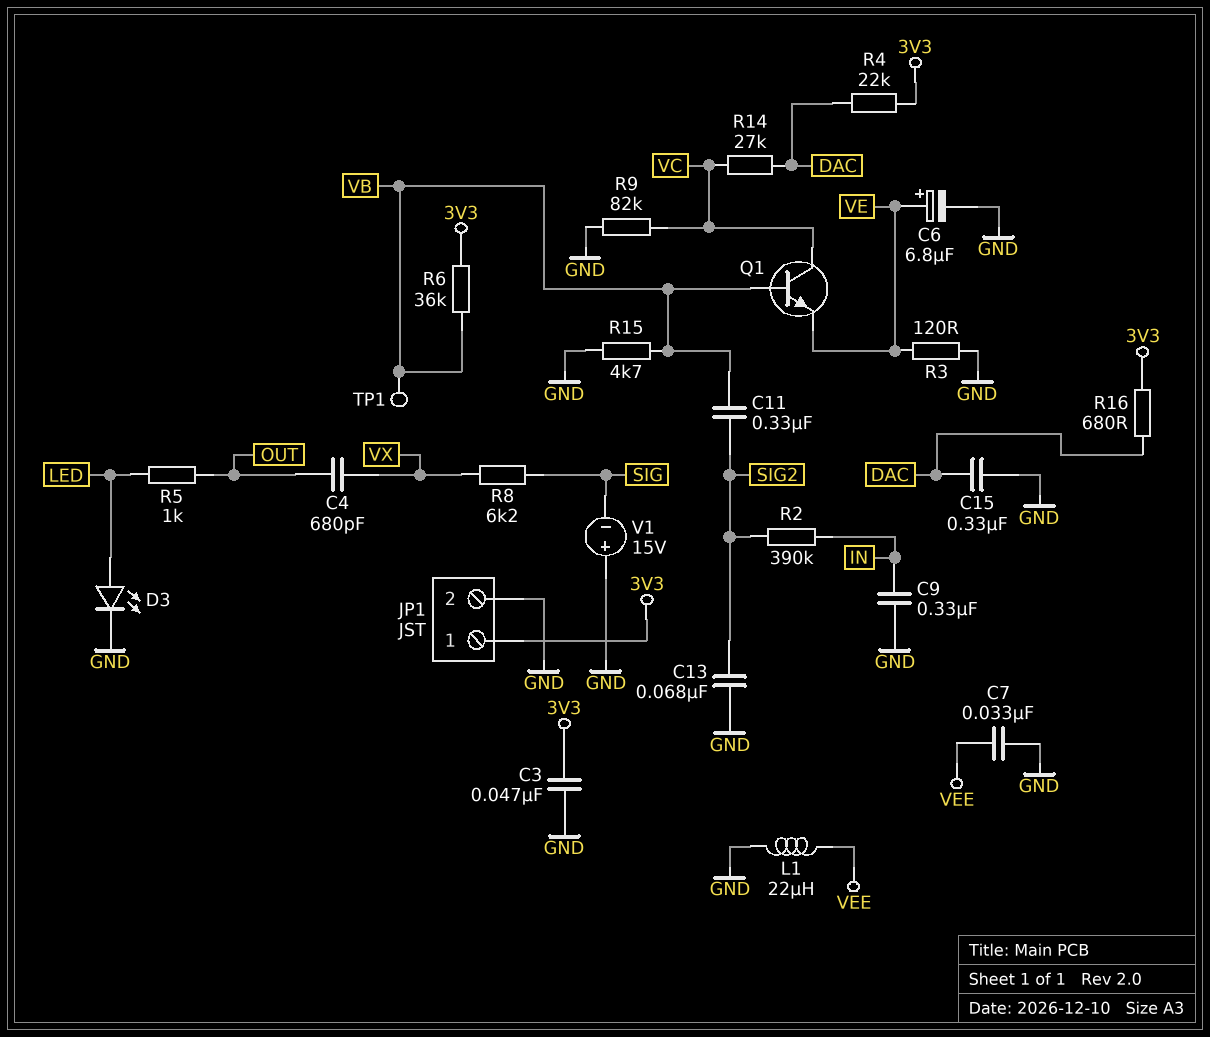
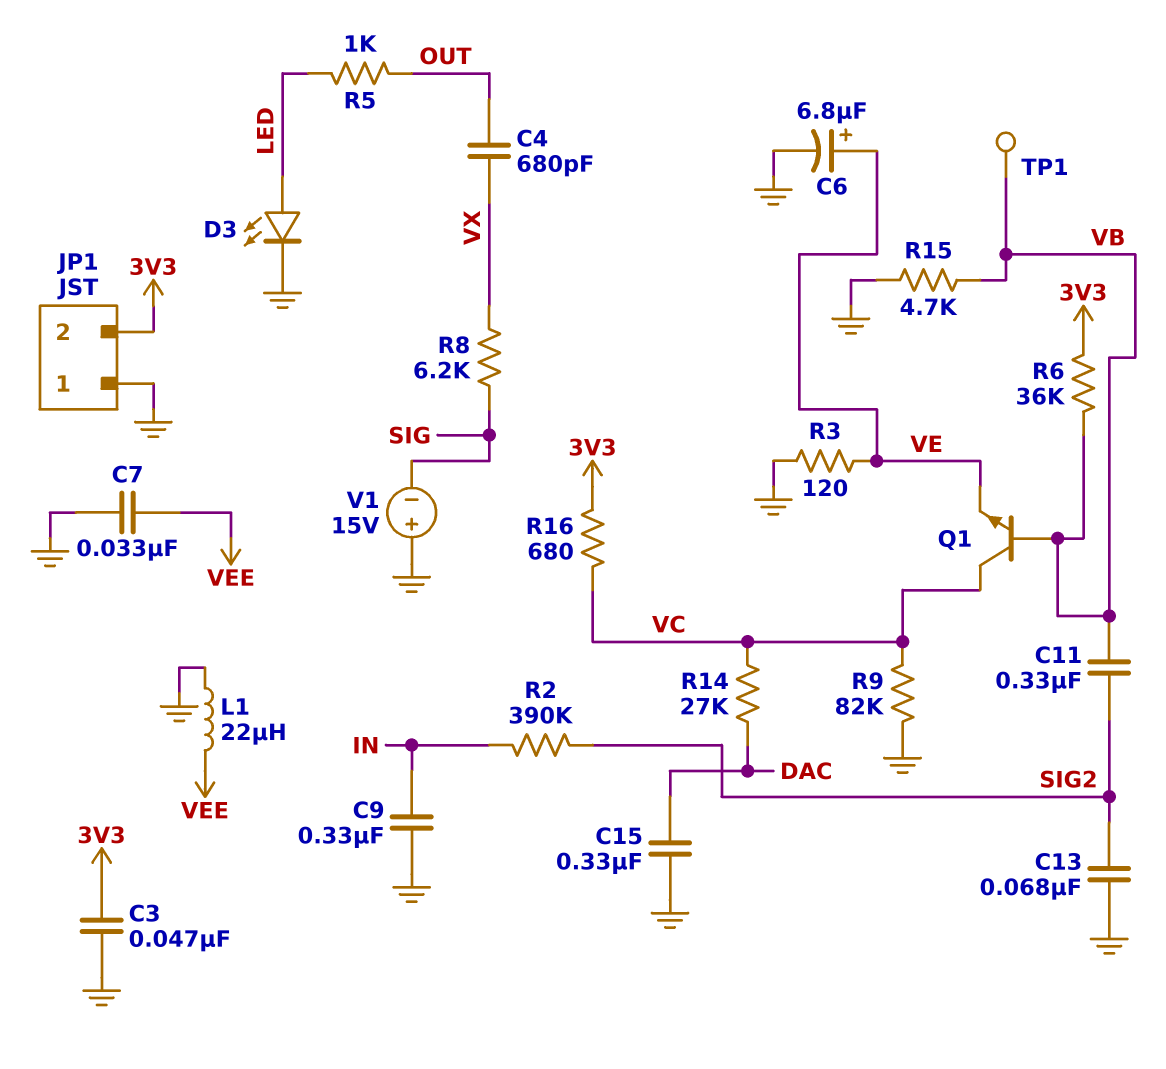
JP1 pin 1: 3V3 -> GND
JP1 pin 2: GND -> 3V3
R4: 22k (3V3, DAC) -> none
R16: 680 (3V3, DAC) -> 680 (3V3, VC)

